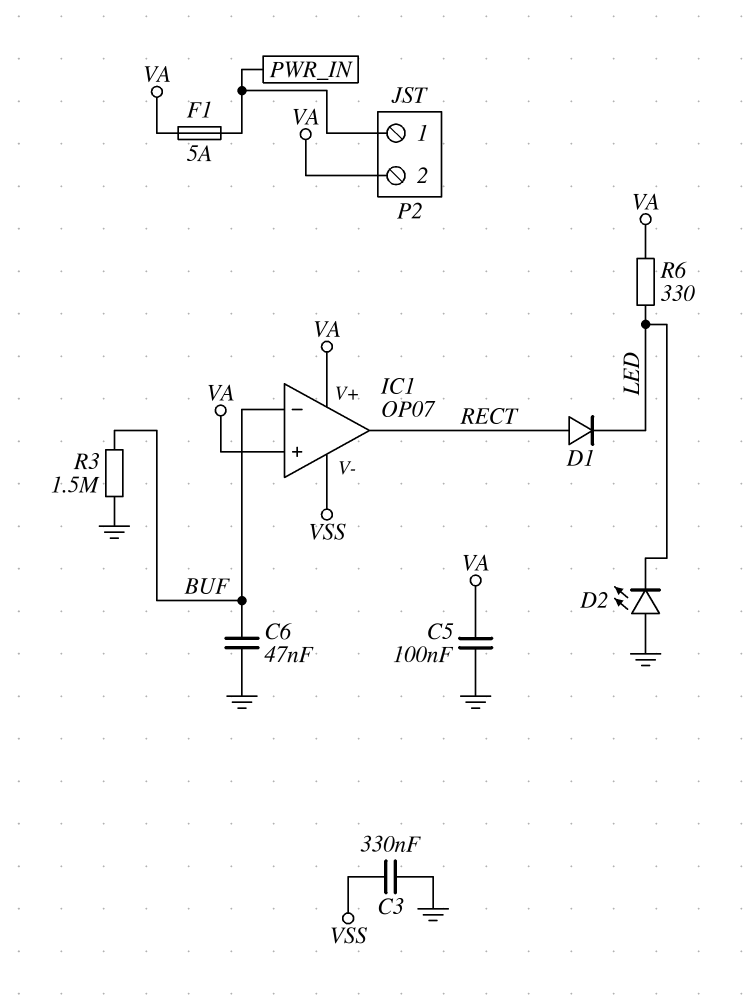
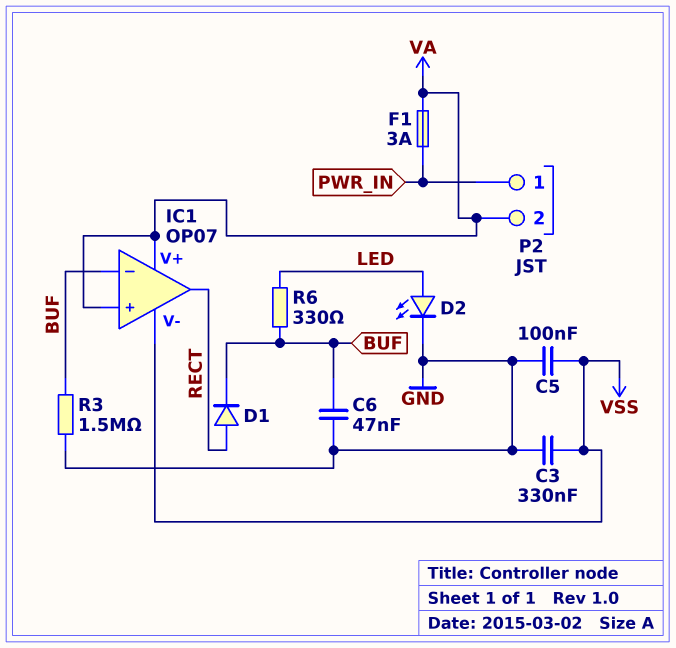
C5: 100nF (GND, VA) -> 100nF (GND, VSS)
D1: diode (A RECT, K LED) -> diode (A RECT, K BUF)
D2: LED (A GND, K LED) -> LED (A LED, K GND)
F1: 5A (PWR_IN, VA) -> 3A (PWR_IN, VA)
R6: 330 (LED, VA) -> 330 (BUF, LED)

